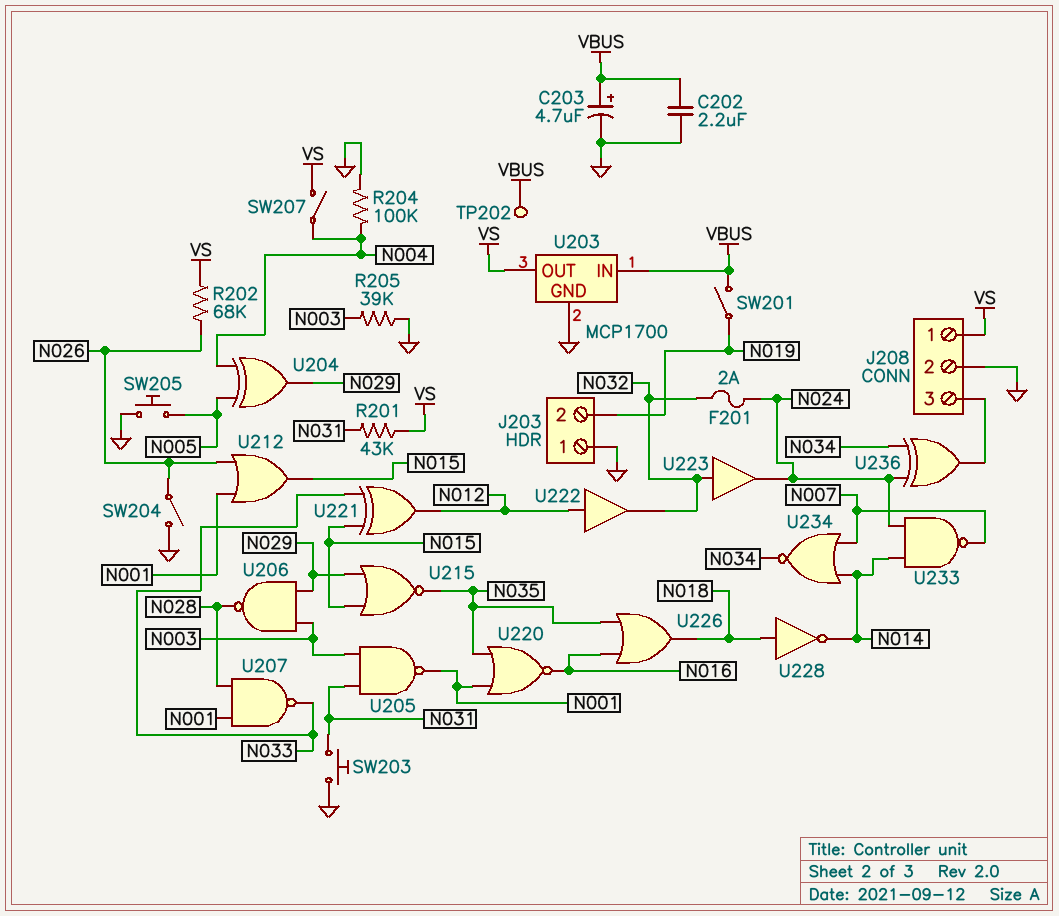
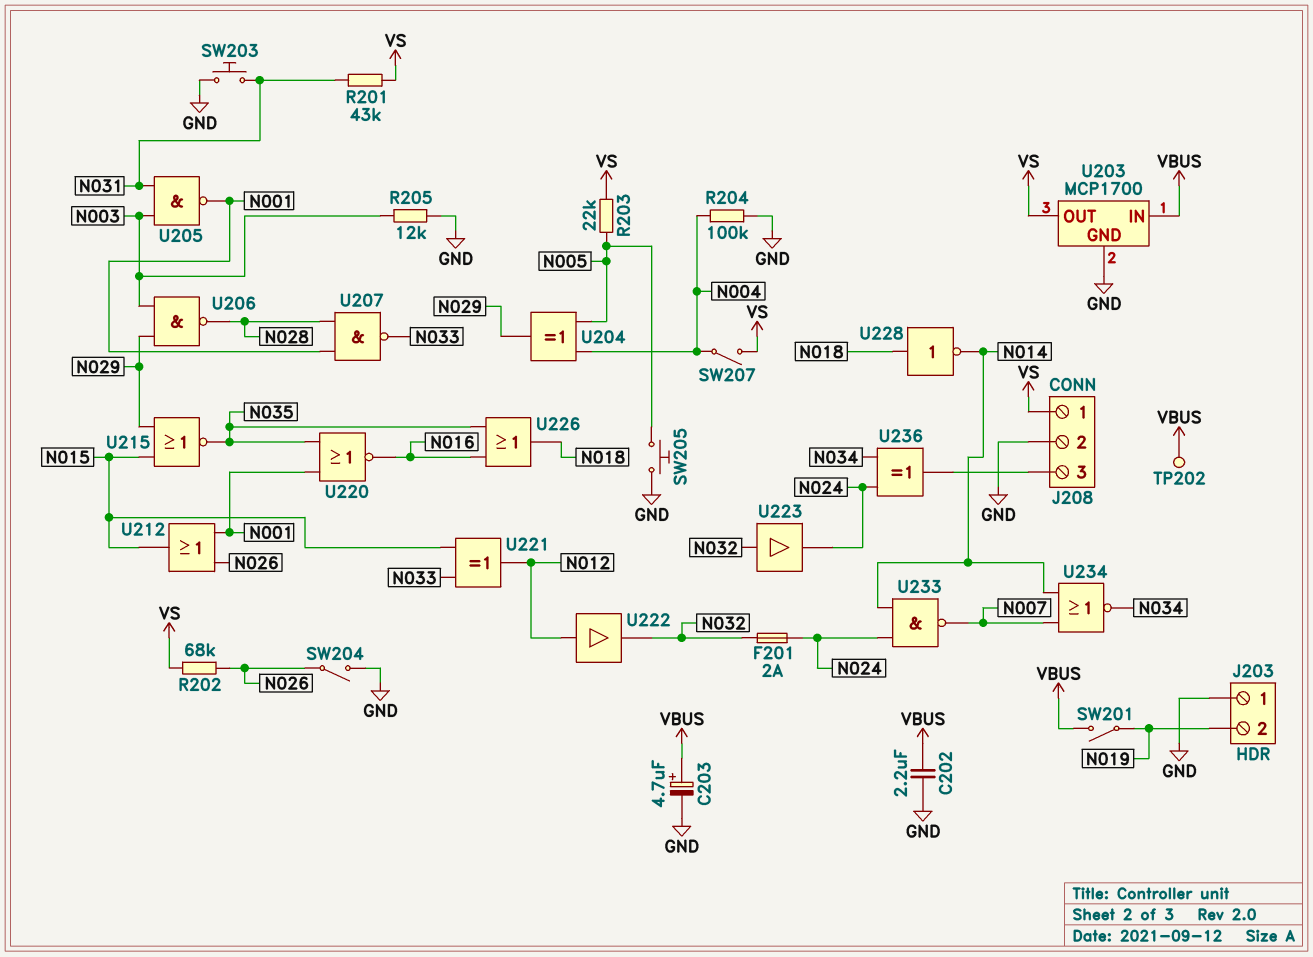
R203: none -> 22k (N005, VS)
R205: 39k (GND, N003) -> 12k (GND, N003)

